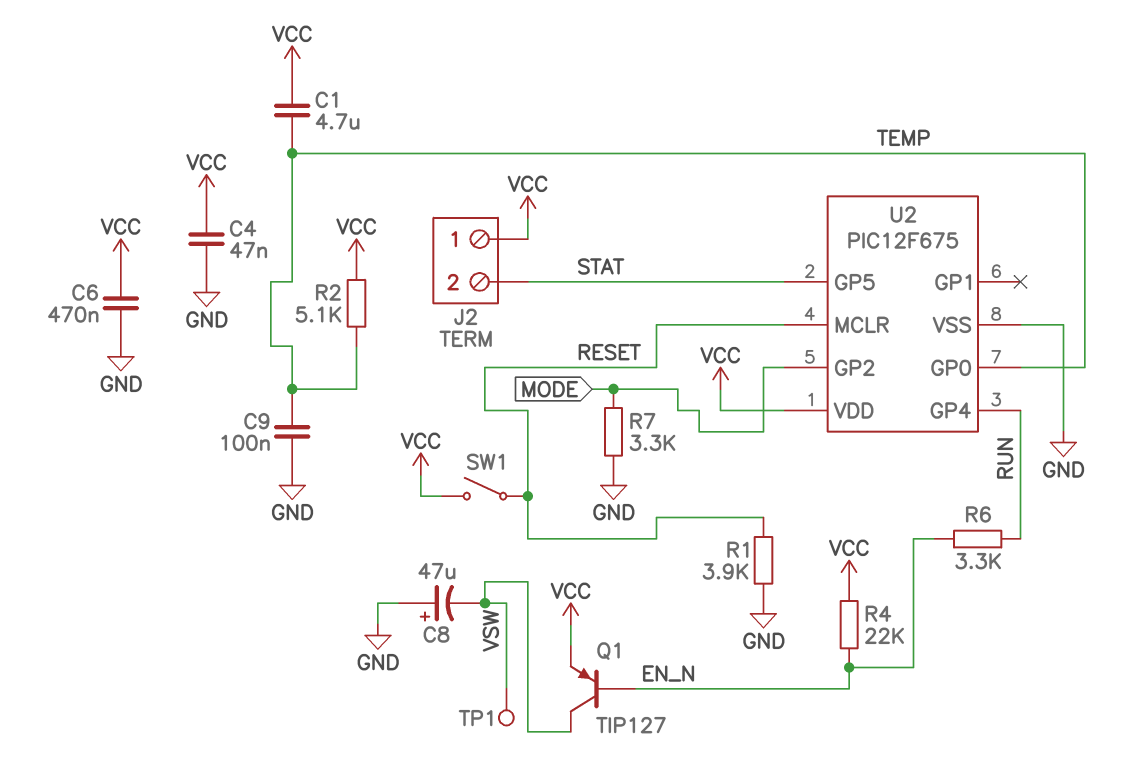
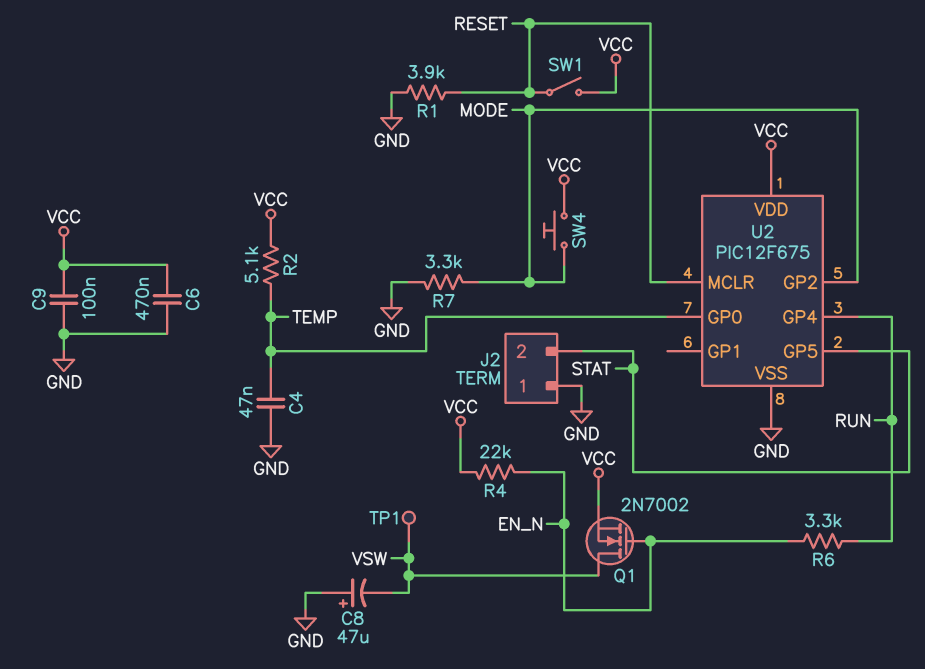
C1: 4.7uF (TEMP, VCC) -> none
C4: 47nF (GND, VCC) -> 47nF (GND, TEMP)
C9: 100nF (GND, TEMP) -> 100nF (GND, VCC)
J2 pin 1: VCC -> GND
Q1: PNP TIP127 (B EN_N, C VSW, E VCC) -> NMOS 2N7002 (G EN_N, D VSW, S VCC)
SW4: none -> button (MODE, VCC)

